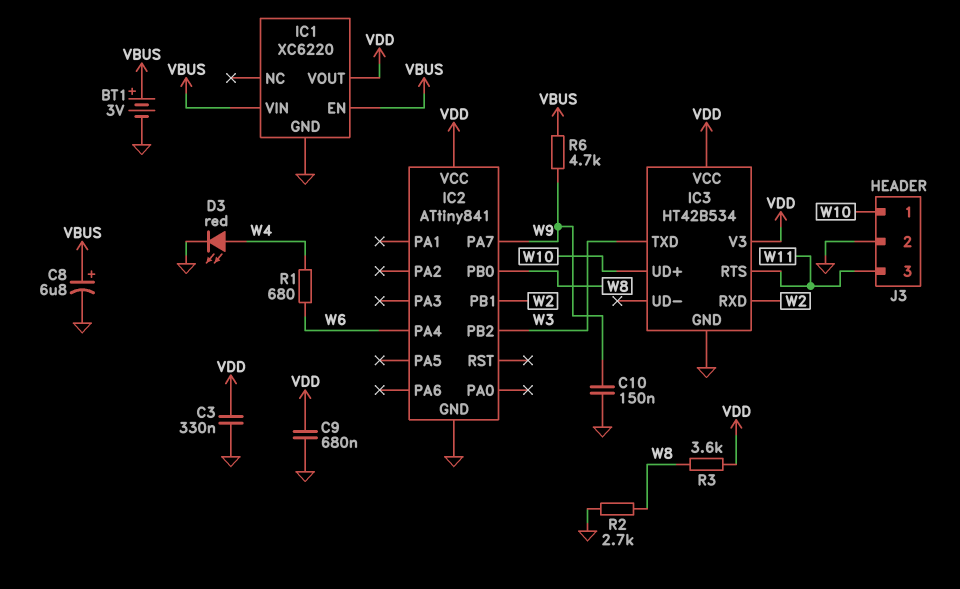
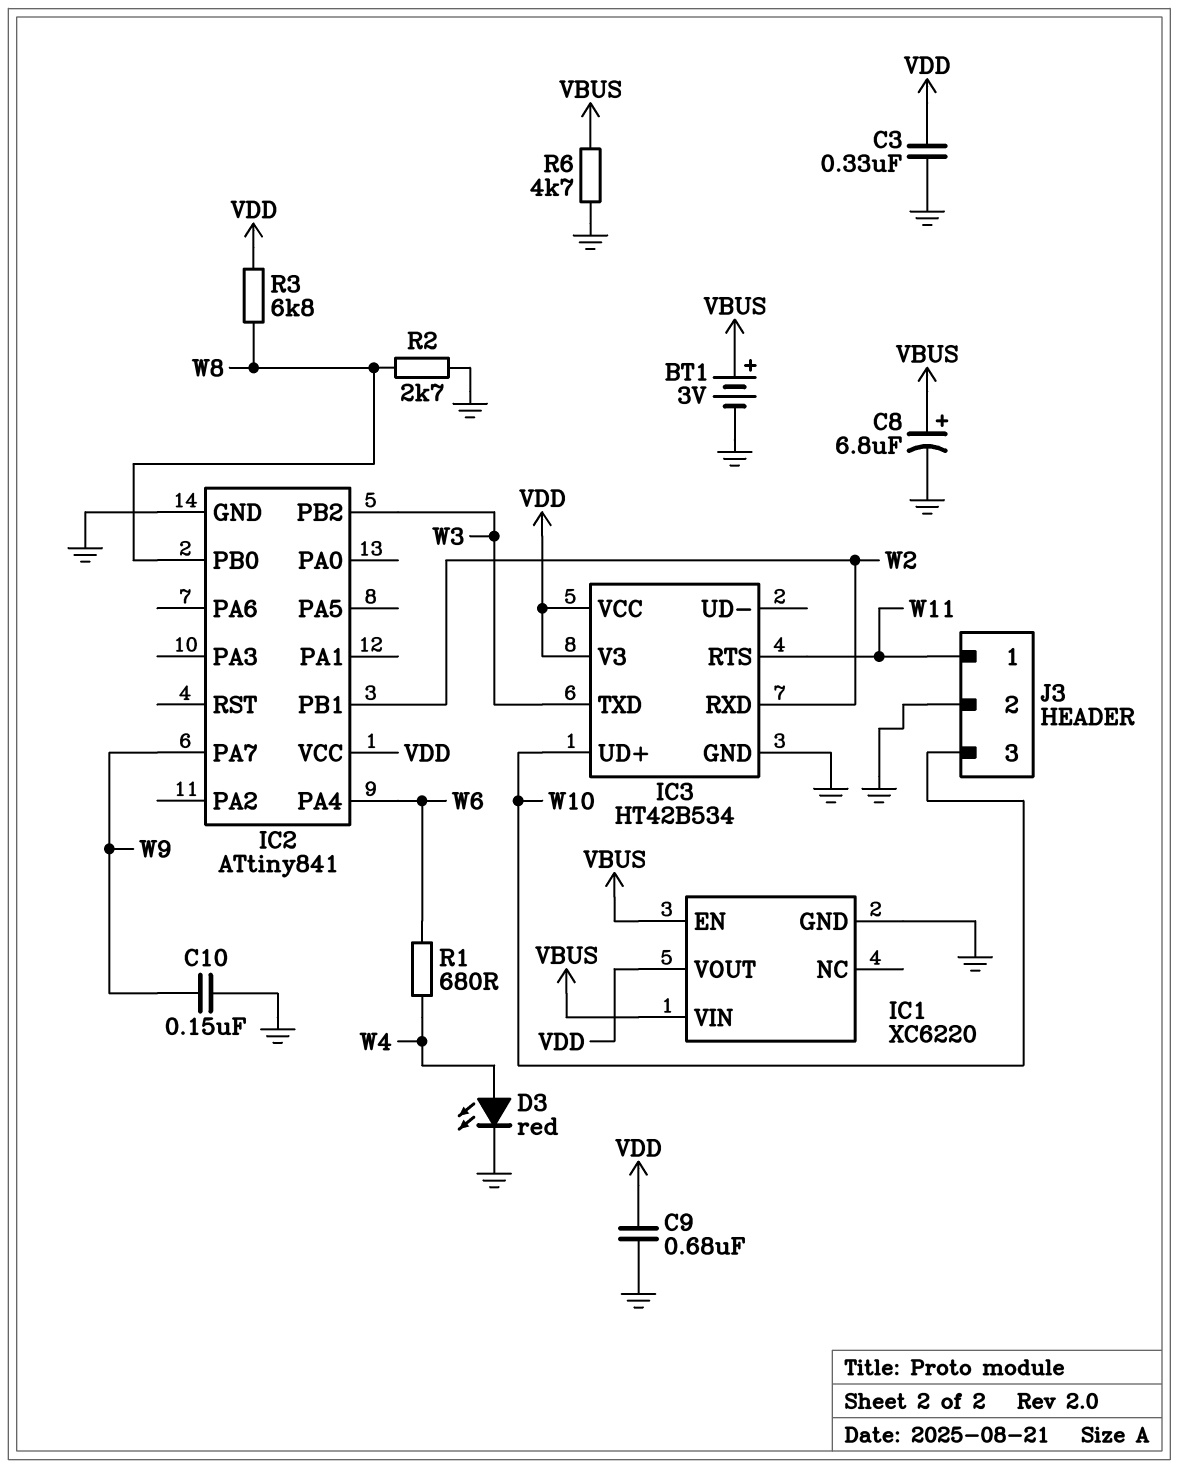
J3 pin 1: W10 -> W11
J3 pin 3: W11 -> W10
R3: 3.6k (VDD, W8) -> 6.8k (VDD, W8)
R6: 4.7k (VBUS, W9) -> 4.7k (GND, VBUS)

